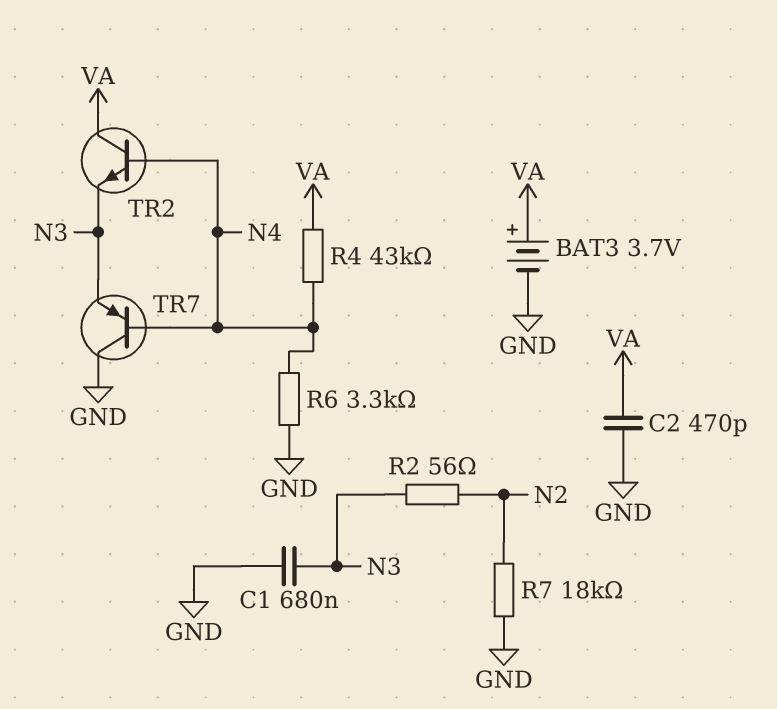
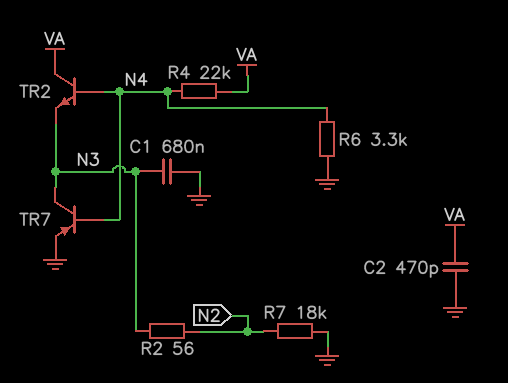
BAT3: 3.7V (plus VA, minus GND) -> none
R4: 43k (N4, VA) -> 22k (N4, VA)
TR7: PNP (B N4, C GND, E N3) -> PNP (B N4, C N3, E GND)

